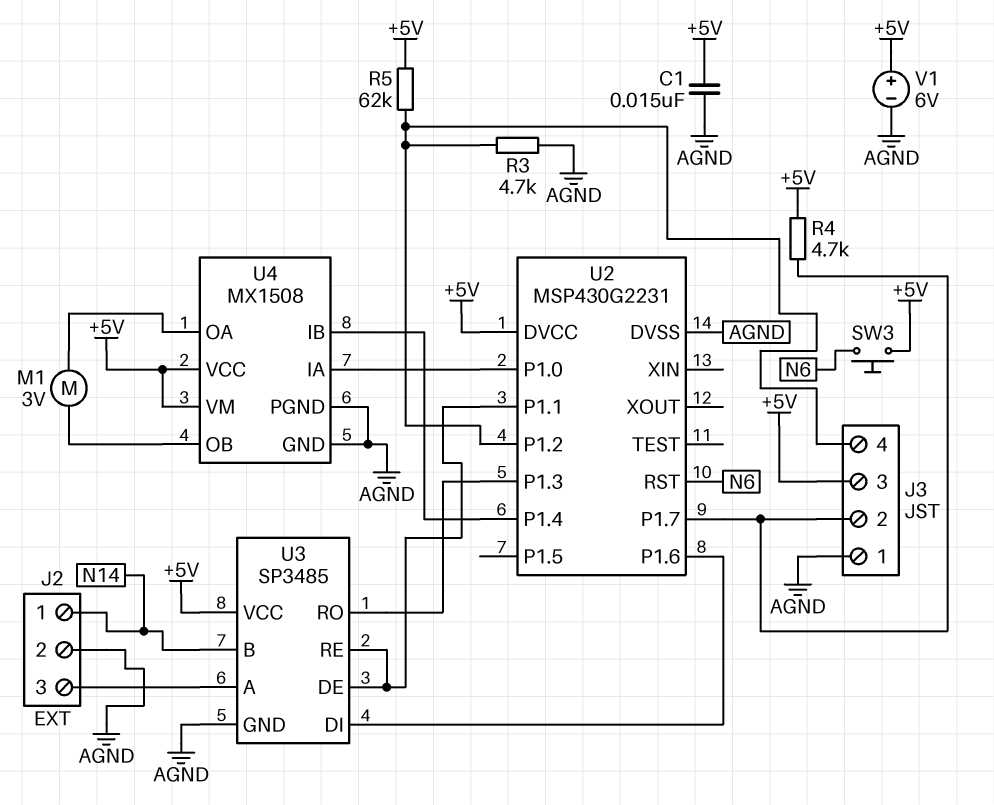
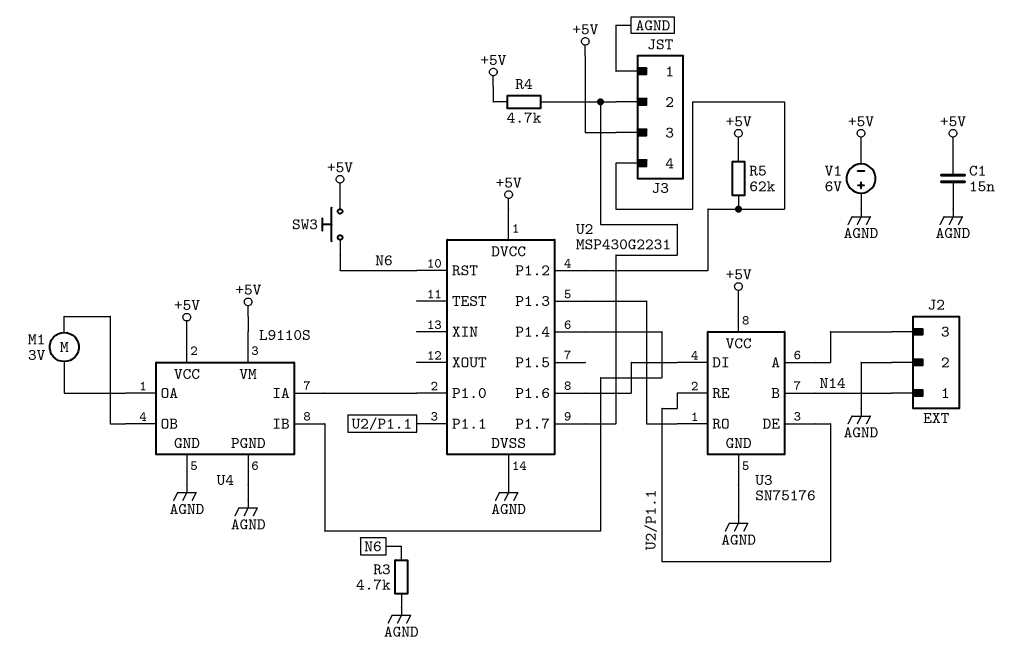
R3: 4.7k (AGND, J3/4) -> 4.7k (AGND, N6)
U3: SP3485 -> SN75176
U4: MX1508 -> L9110S
V1: 6V (plus +5V, minus AGND) -> 6V (plus AGND, minus +5V)

